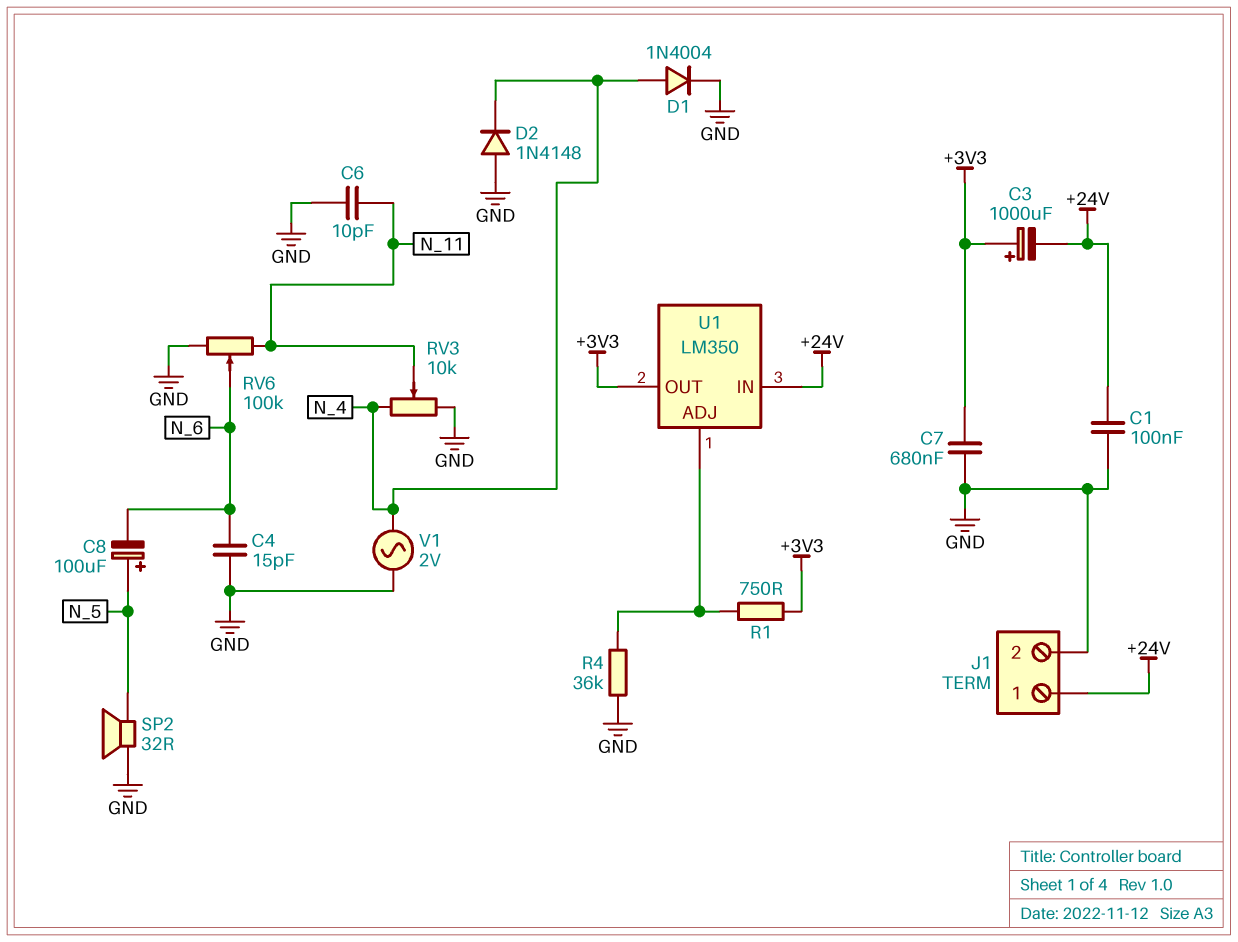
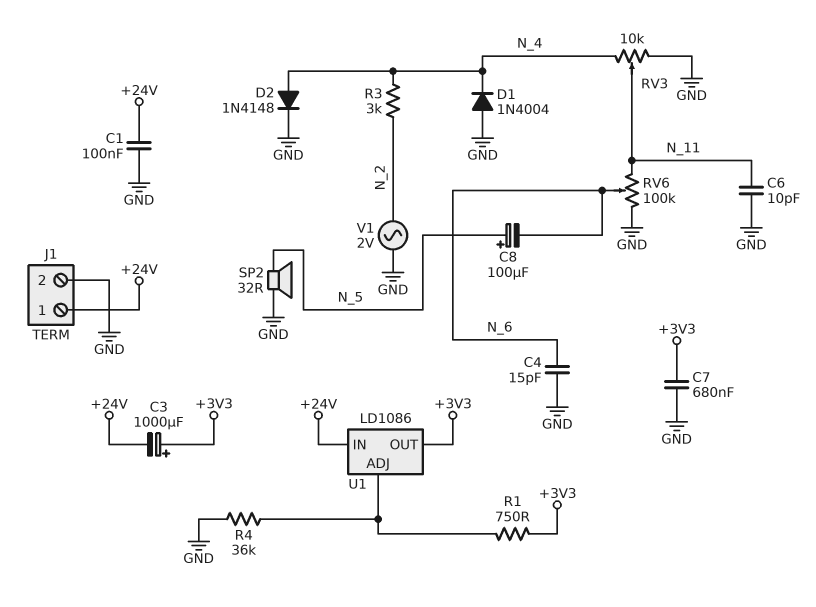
D1: diode 1N4004 (A N_4, K GND) -> diode 1N4004 (A GND, K N_4)
D2: diode 1N4148 (A GND, K N_4) -> diode 1N4148 (A N_4, K GND)
R3: none -> 3k (N_2, N_4)
U1: LM350 -> LD1086
V1: AC 2V (GND, N_4) -> AC 2V (GND, N_2)

